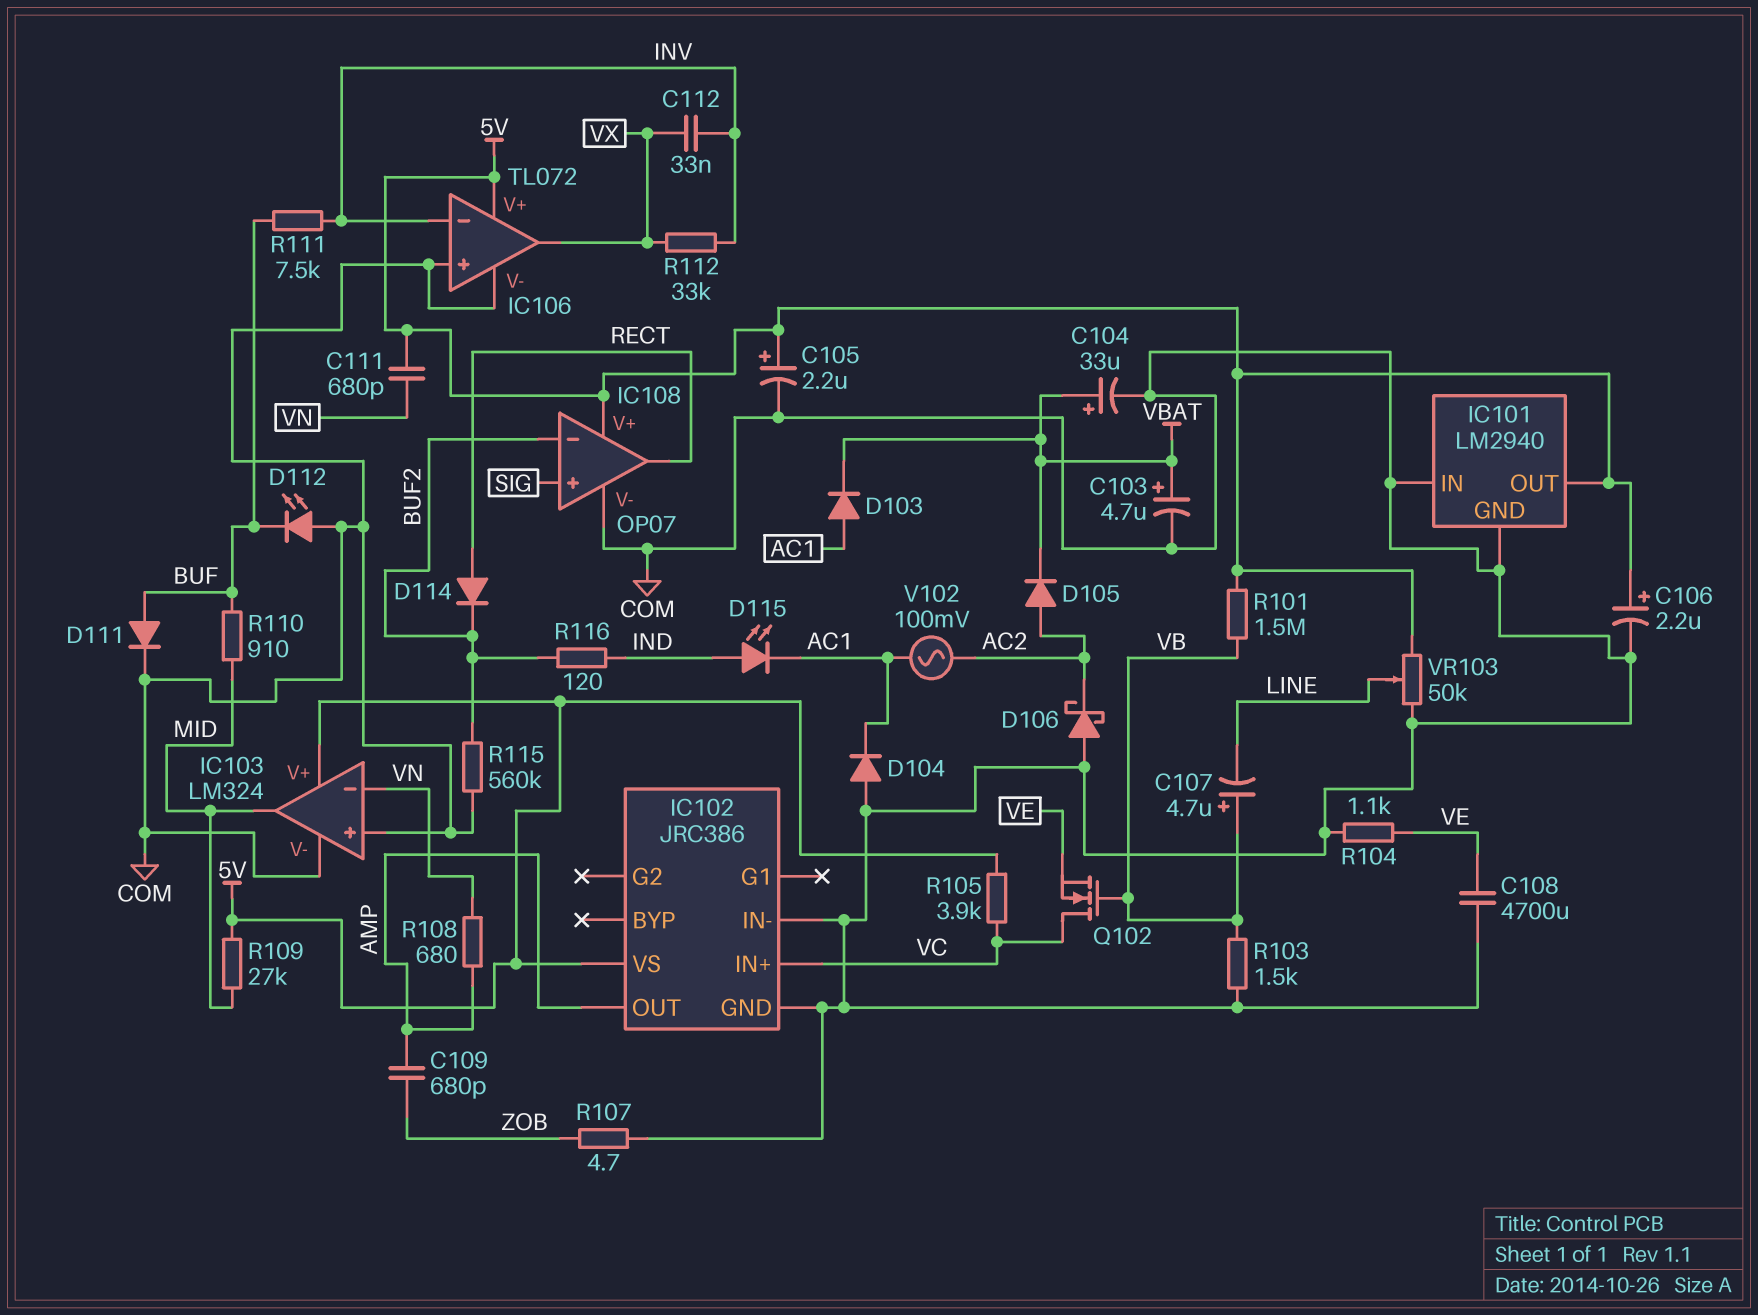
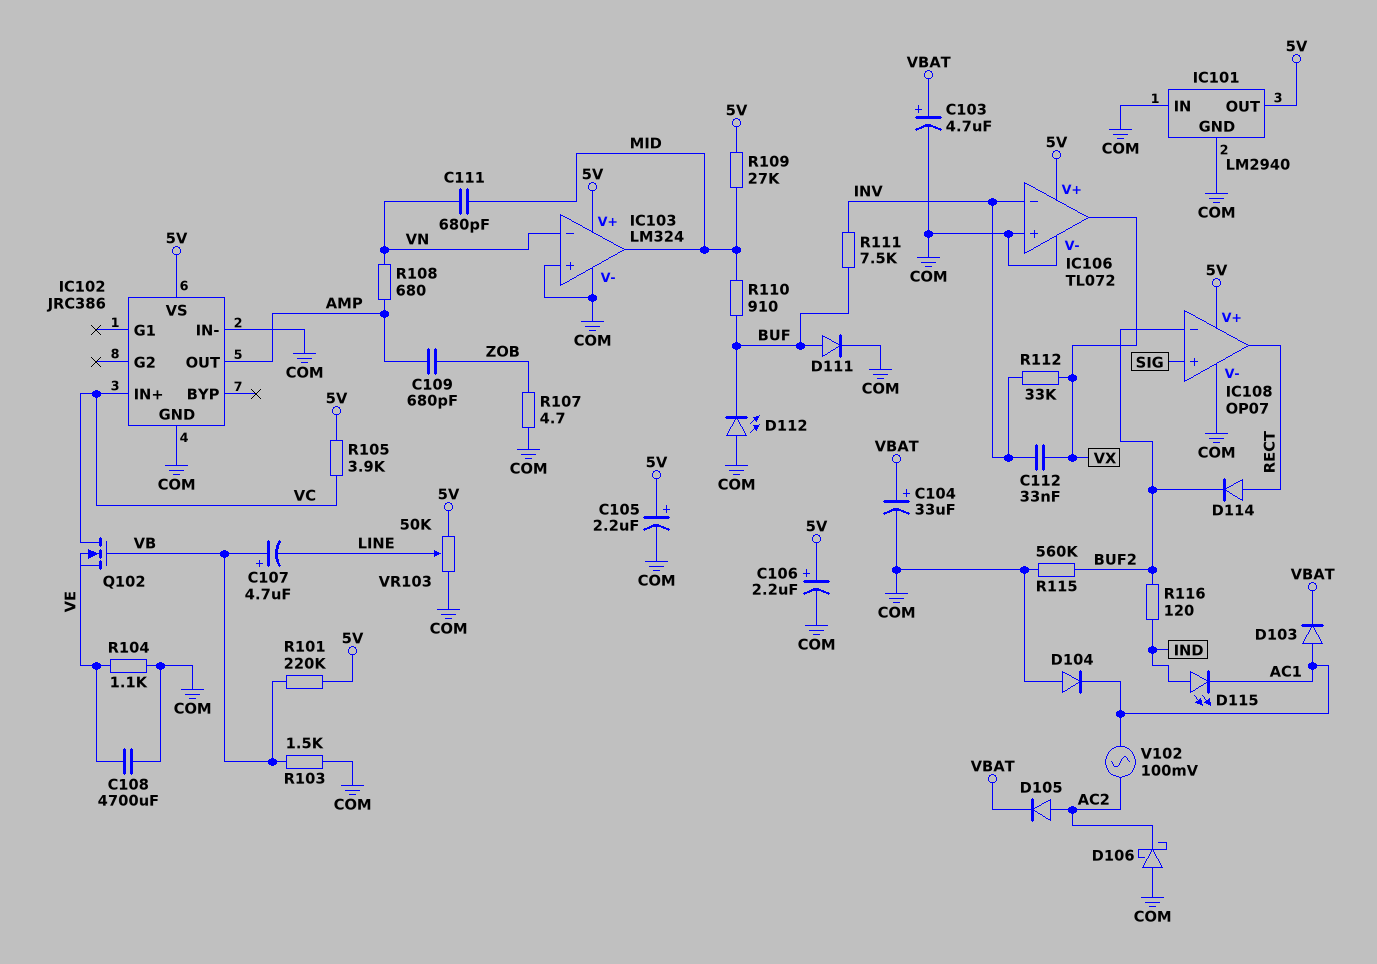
C111: 680pF (5V, VN) -> 680pF (MID, VN)
R101: 1.5M (5V, VB) -> 220k (5V, VB)

